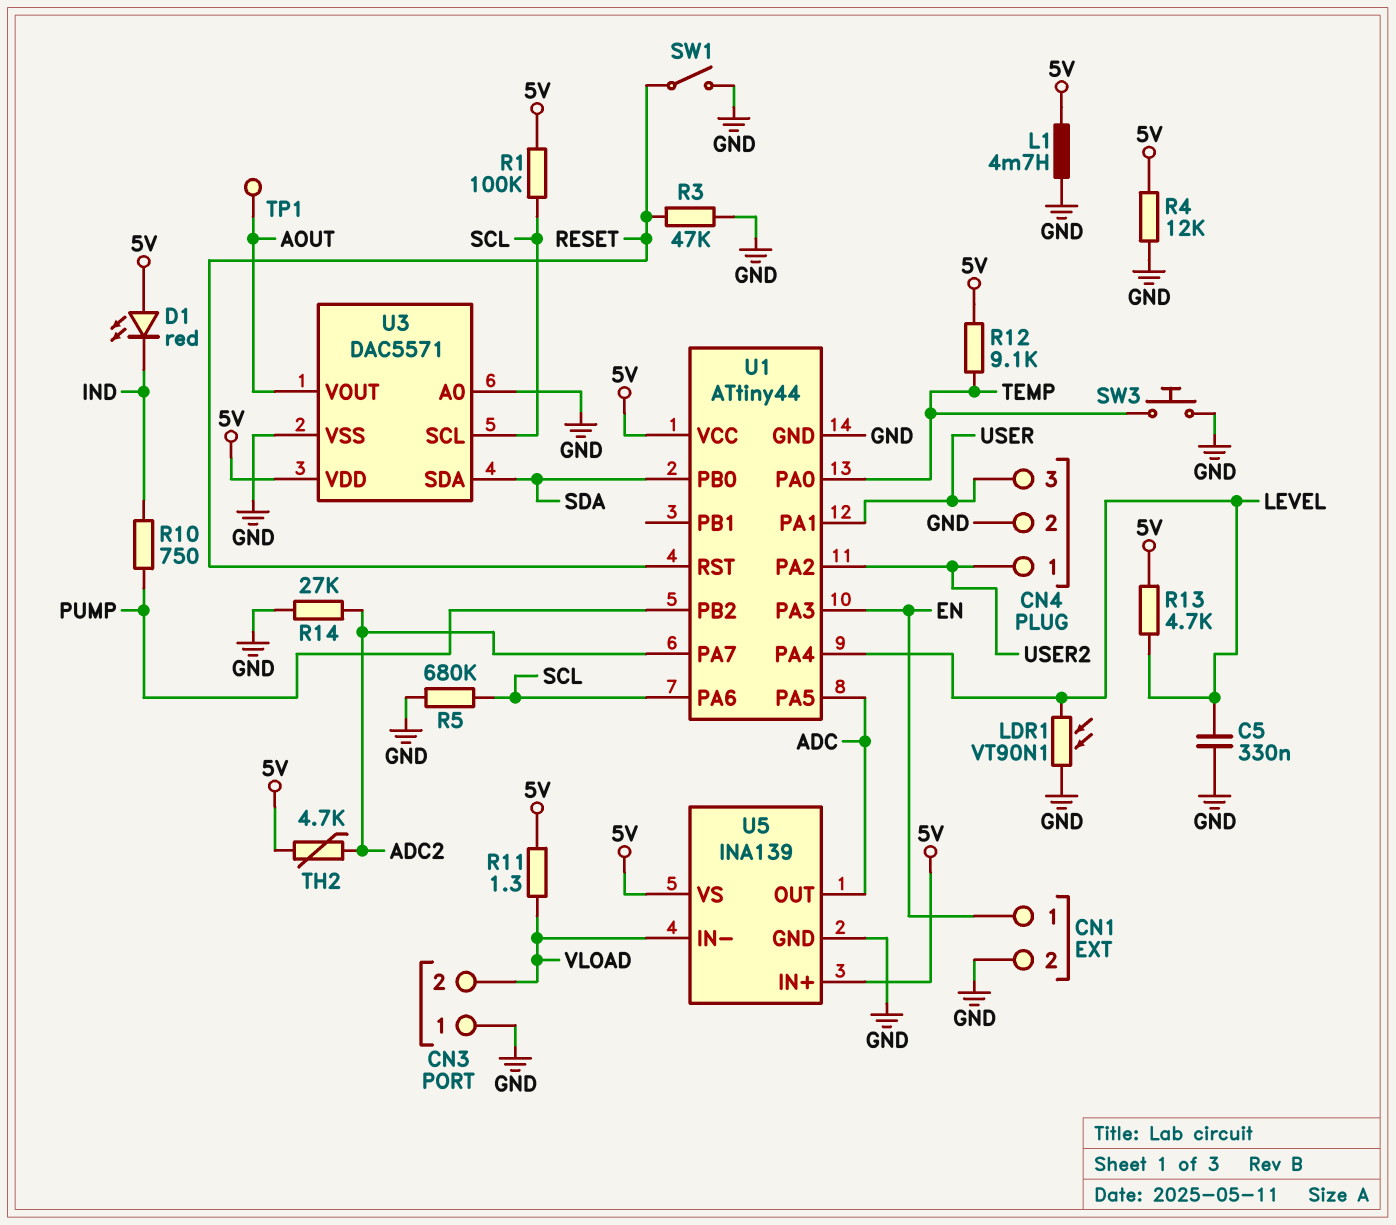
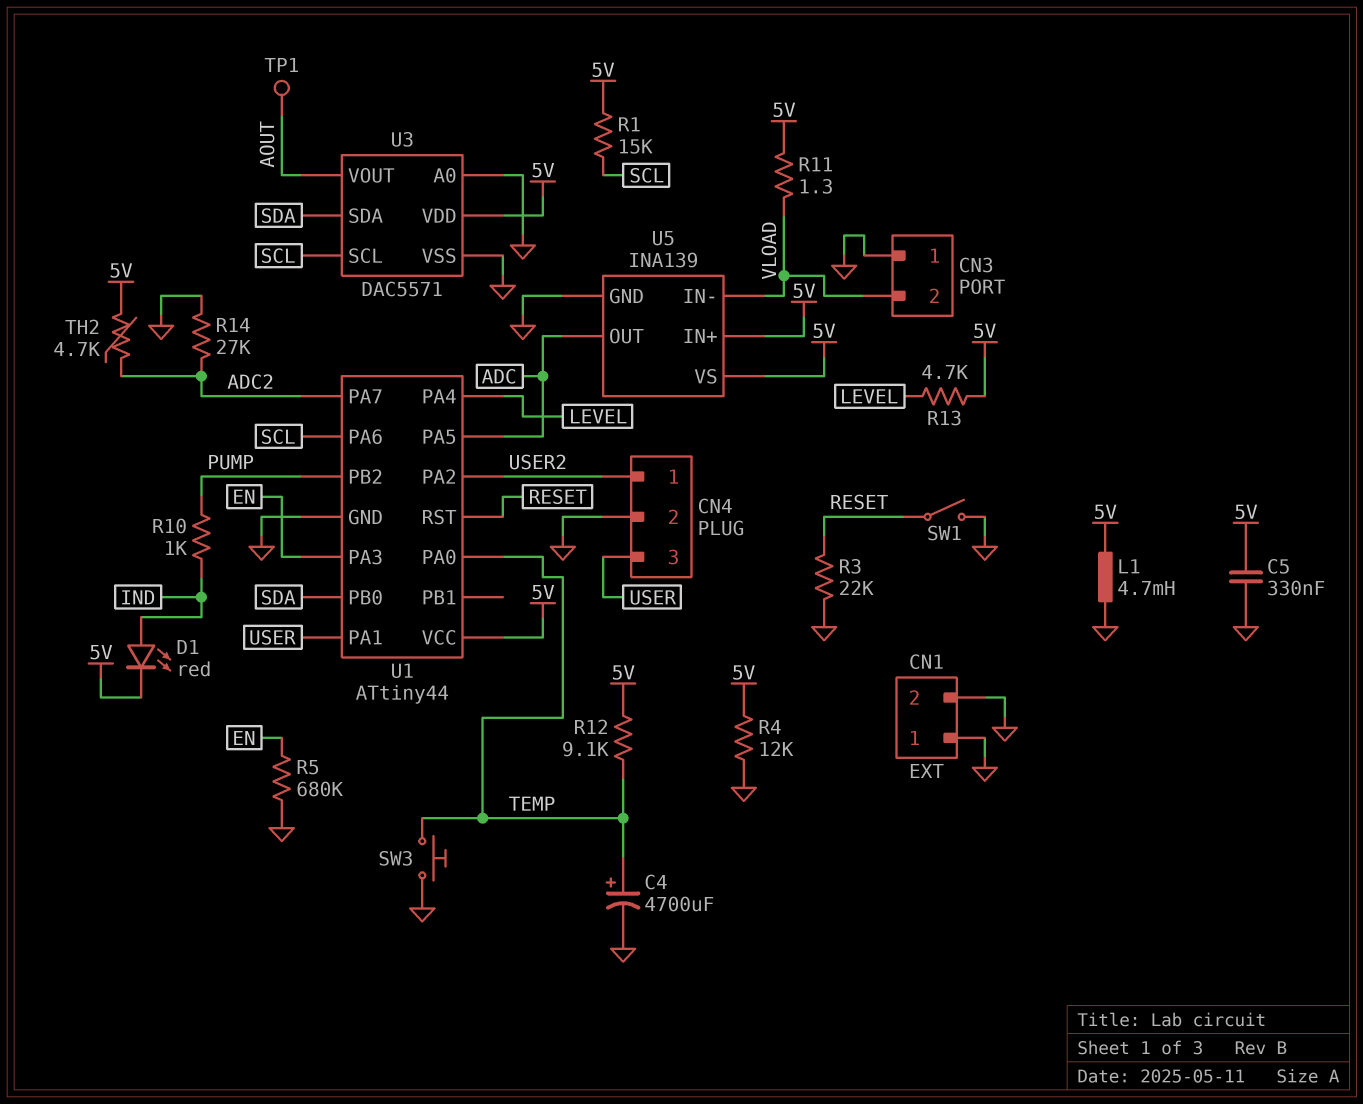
C4: none -> 4700uF (plus TEMP, minus GND)
C5: 330nF (GND, LEVEL) -> 330nF (5V, GND)
CN1 pin 1: EN -> GND
D1: LED red (A 5V, K IND) -> LED red (A IND, K 5V)
LDR1: VT90N1 (GND, LEVEL) -> none
R1: 100k (5V, SCL) -> 15k (5V, SCL)
R3: 47k (GND, RESET) -> 22k (GND, RESET)
R5: 680k (GND, SCL) -> 680k (EN, GND)
R10: 750 (IND, PUMP) -> 1k (IND, PUMP)

